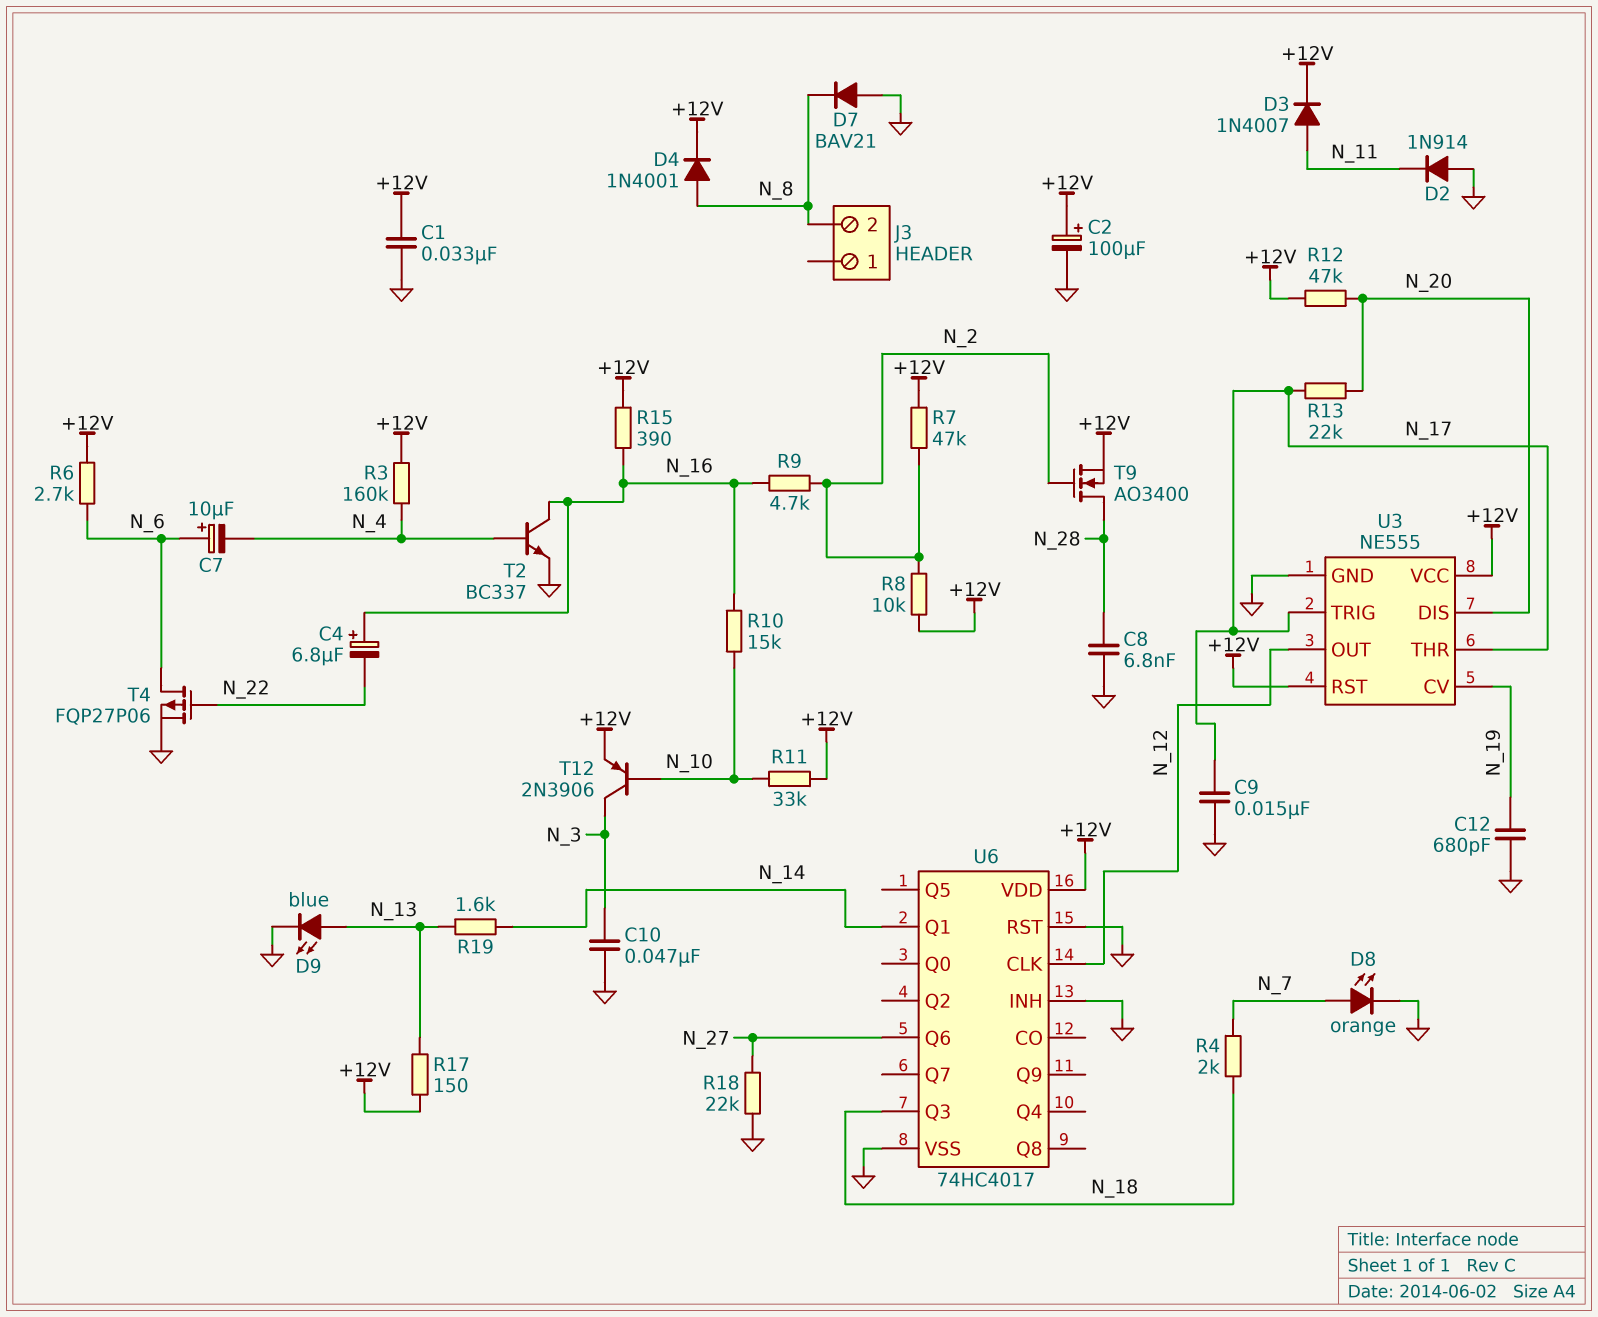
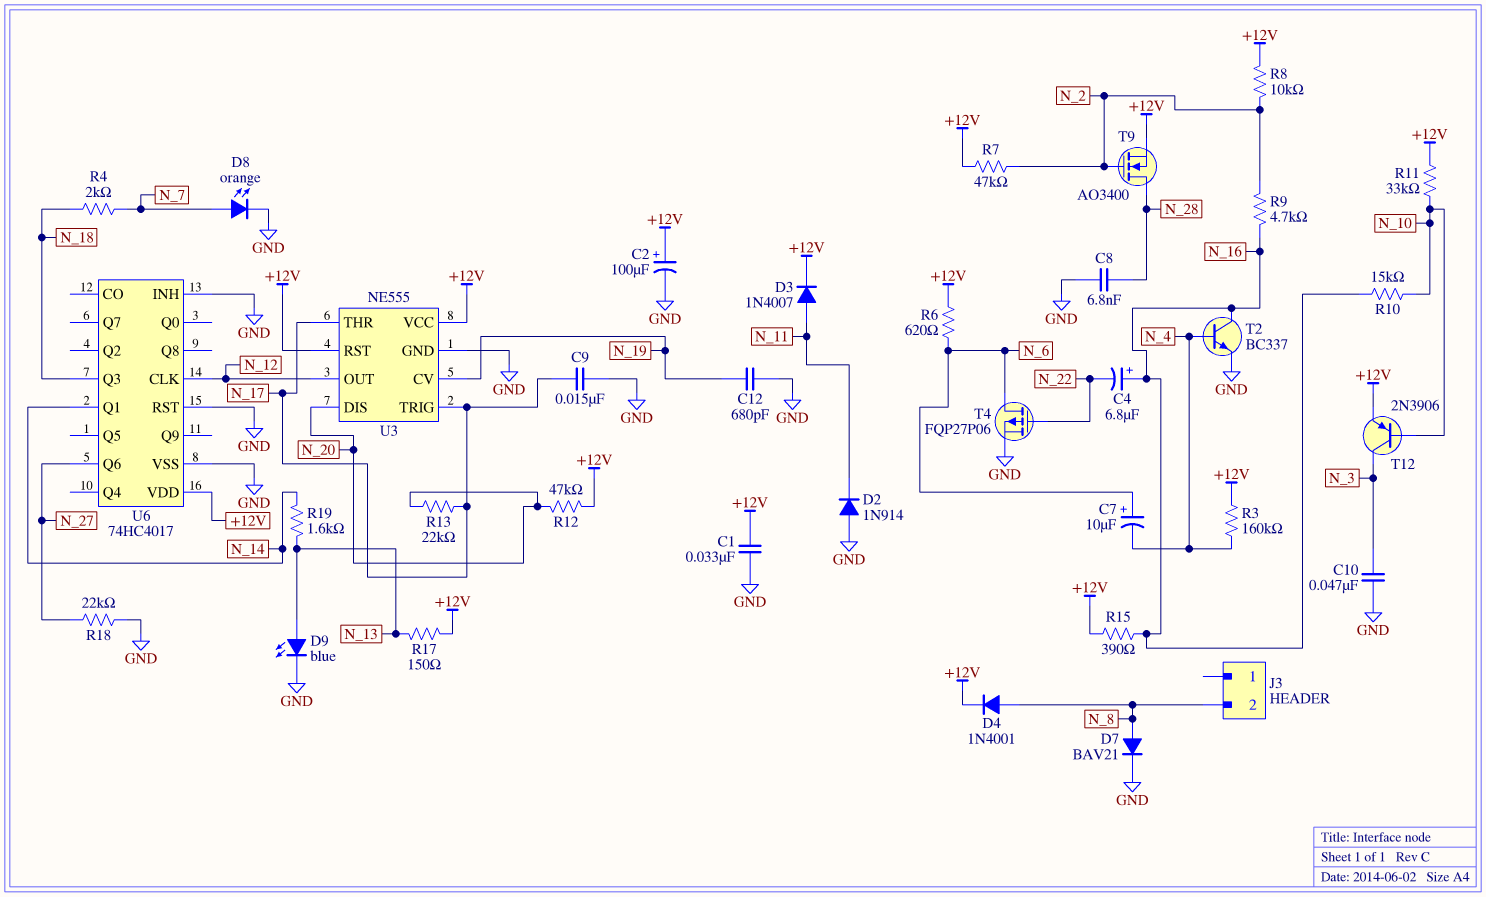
D7: diode BAV21 (A GND, K N_8) -> diode BAV21 (A N_8, K GND)
R6: 2.7k (+12V, N_6) -> 620 (+12V, N_6)

